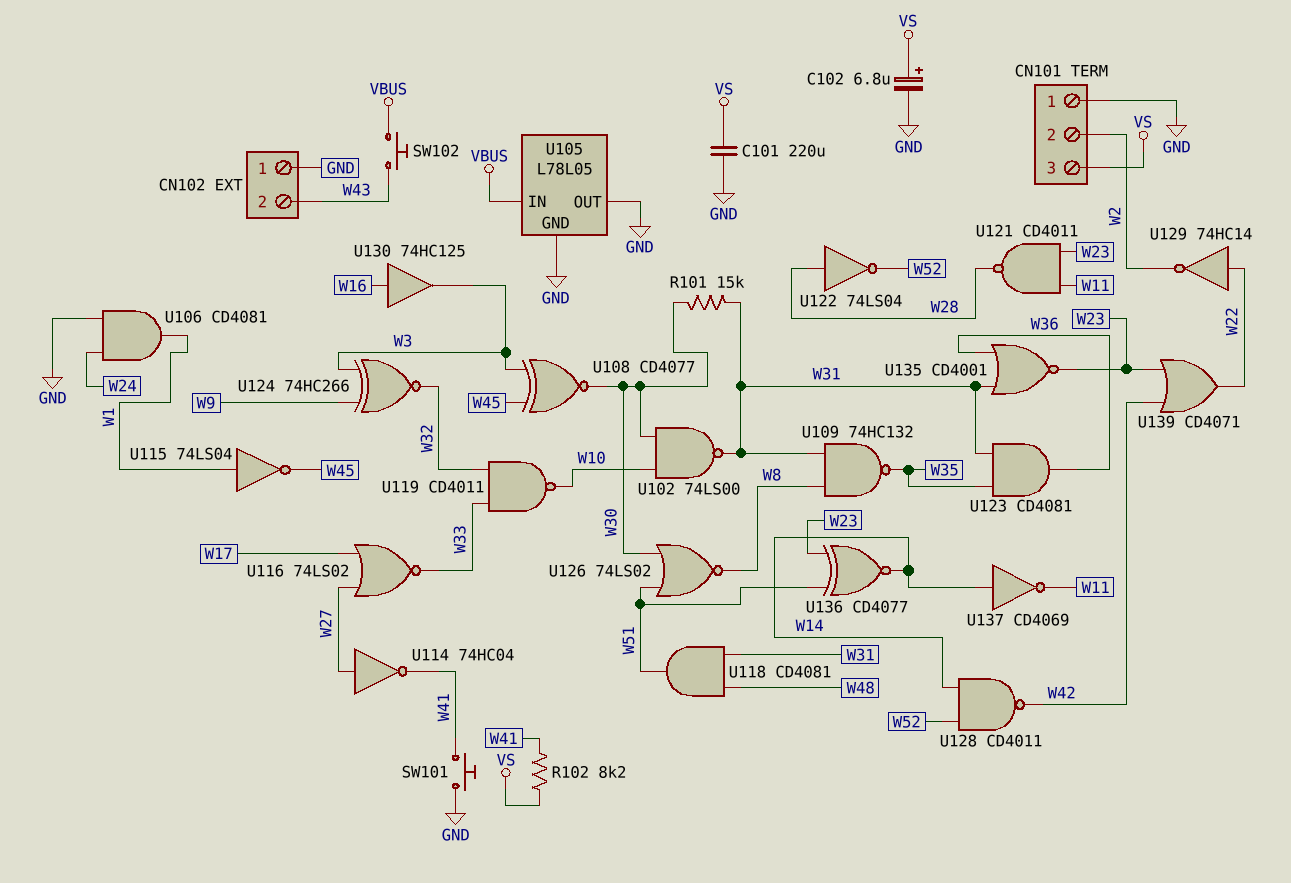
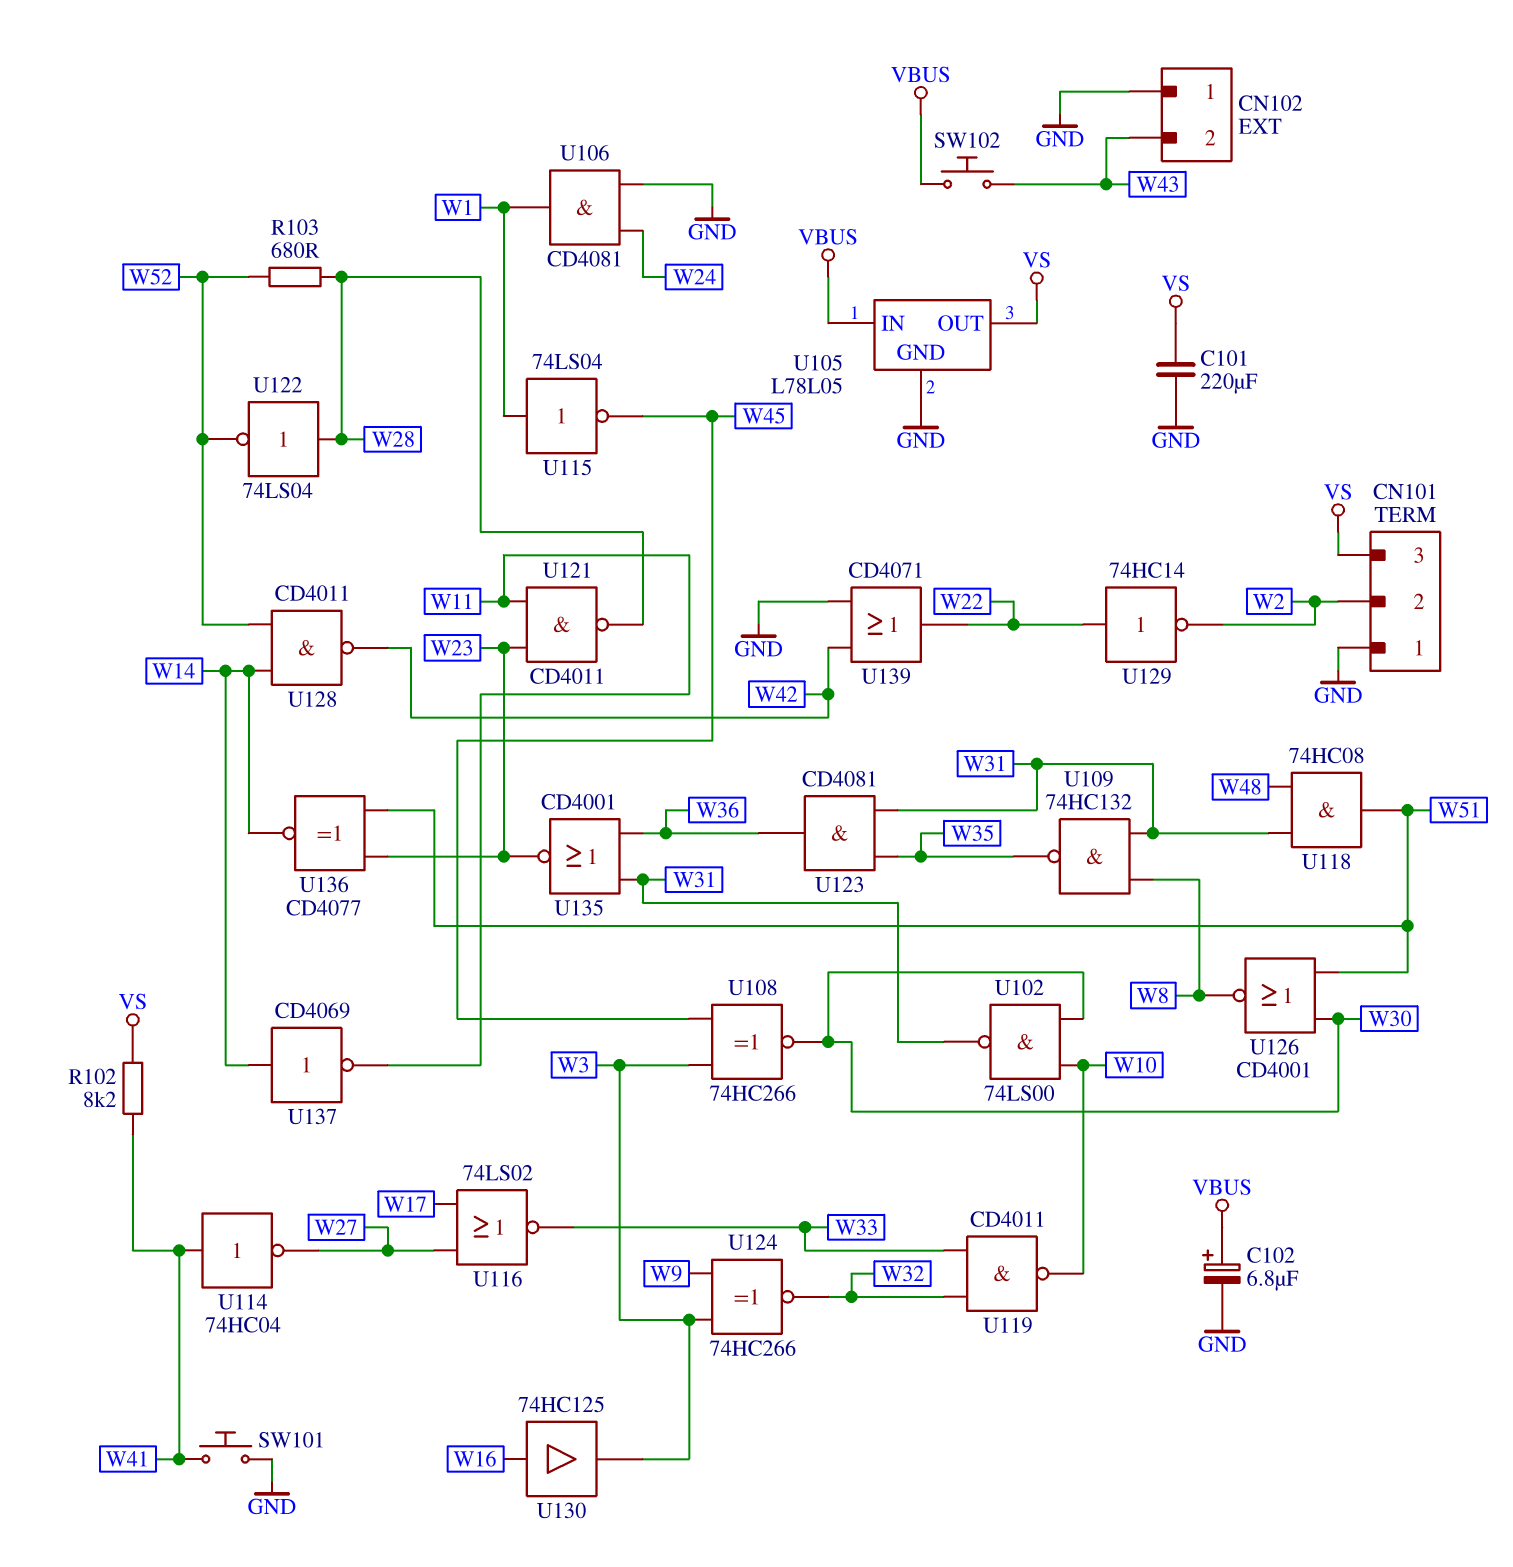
C102: 6.8uF (plus VS, minus GND) -> 6.8uF (plus VBUS, minus GND)
R101: 15k (W30, W31) -> none
R103: none -> 680 (W28, W52)
U105 pin OUT: GND -> VS
U108: XNOR CD4077 (in W3, in W45, out W30) -> XNOR 74HC266 (in W3, in W45, out W30)
U114: NOT 74HC04 (in W27, out W41) -> NOT 74HC04 (in W41, out W27)
U118: AND CD4081 (in W31, in W48, out W51) -> AND 74HC08 (in W31, in W48, out W51)
U126: NOR 74LS02 (in W30, in W51, out W8) -> NOR CD4001 (in W30, in W51, out W8)
U139: OR CD4071 (in W23, in W42, out W22) -> OR CD4071 (in GND, in W42, out W22)

